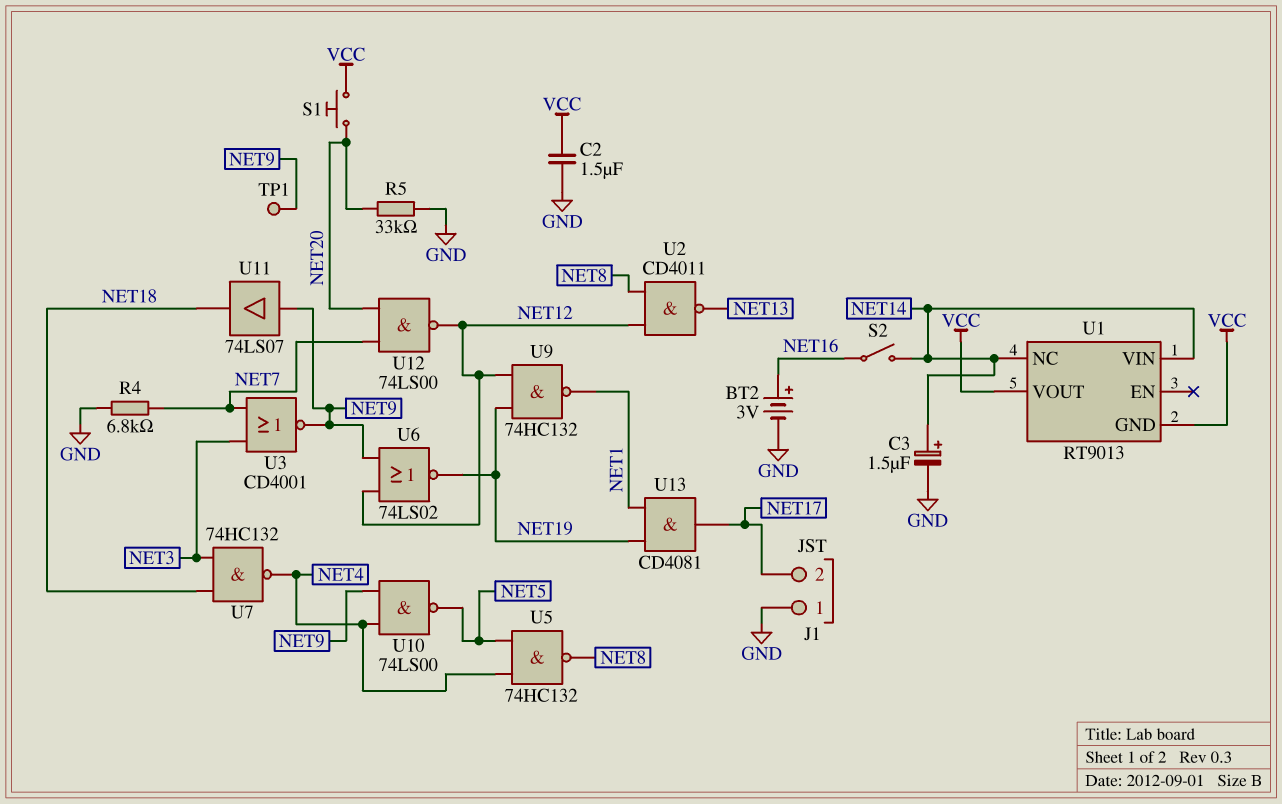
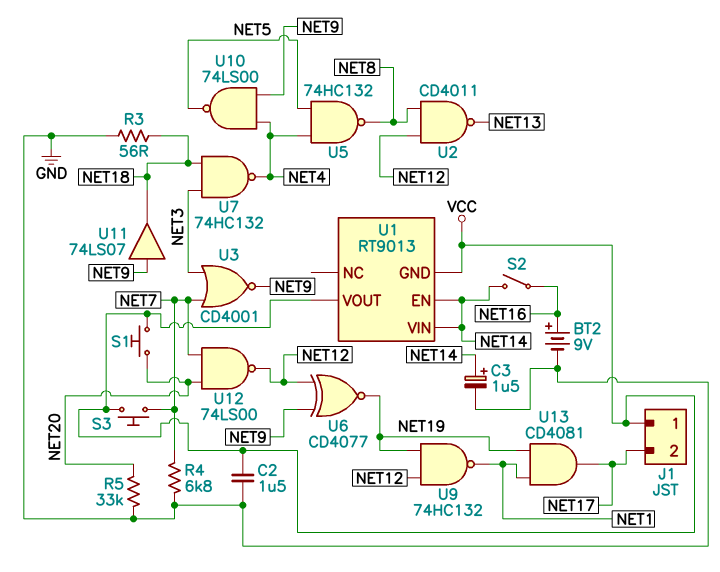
BT2: 3V (plus NET16, minus GND) -> 9V (plus NET16, minus GND)
J1 pin 1: GND -> VCC
R3: none -> 56 (GND, NET18)
S3: none -> button (NET7, VCC)
TP1: test point (NET9) -> none
U1 pin EN: none -> NET14
U1 pin NC: NET14 -> none
U6: NOR 74LS02 (in NET9, in NET12, out NET19) -> XNOR CD4077 (in NET9, in NET12, out NET19)

